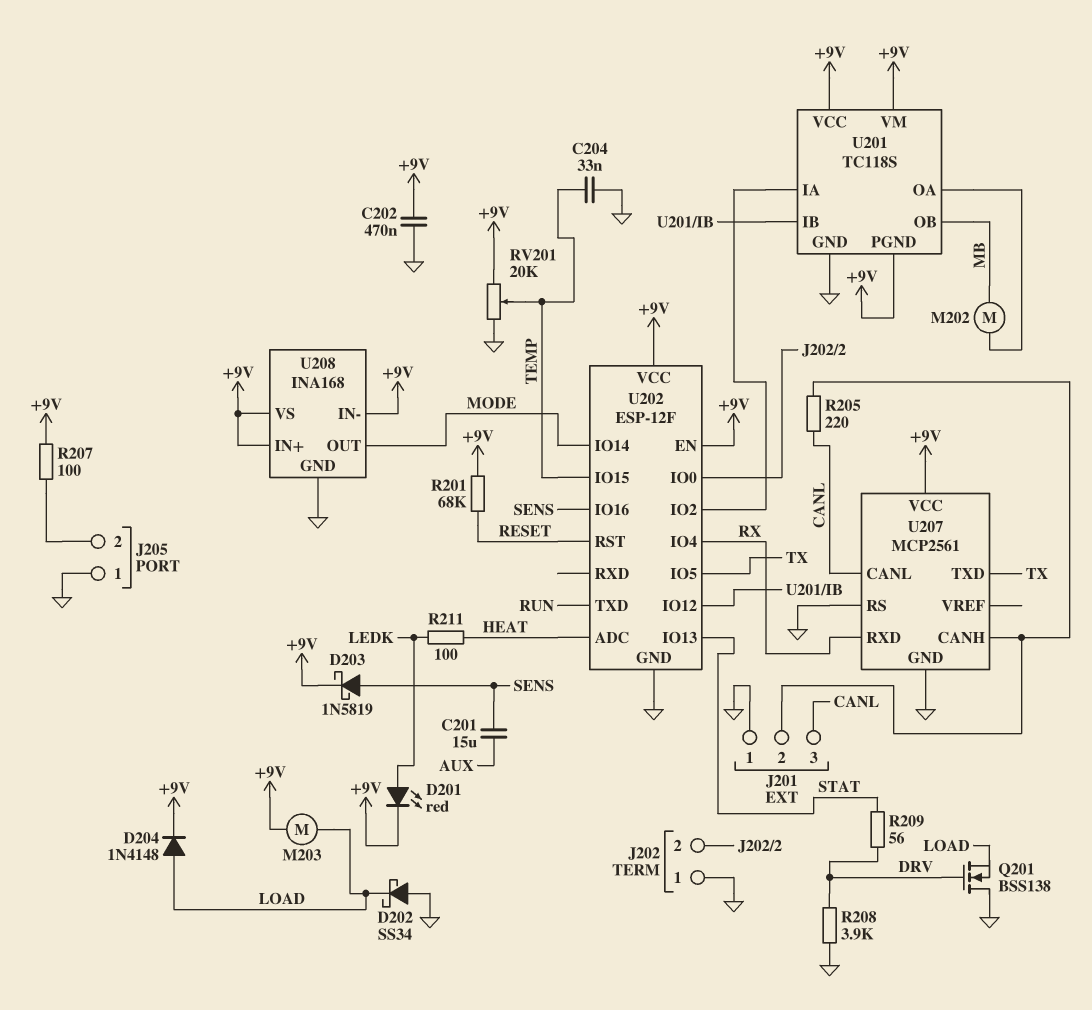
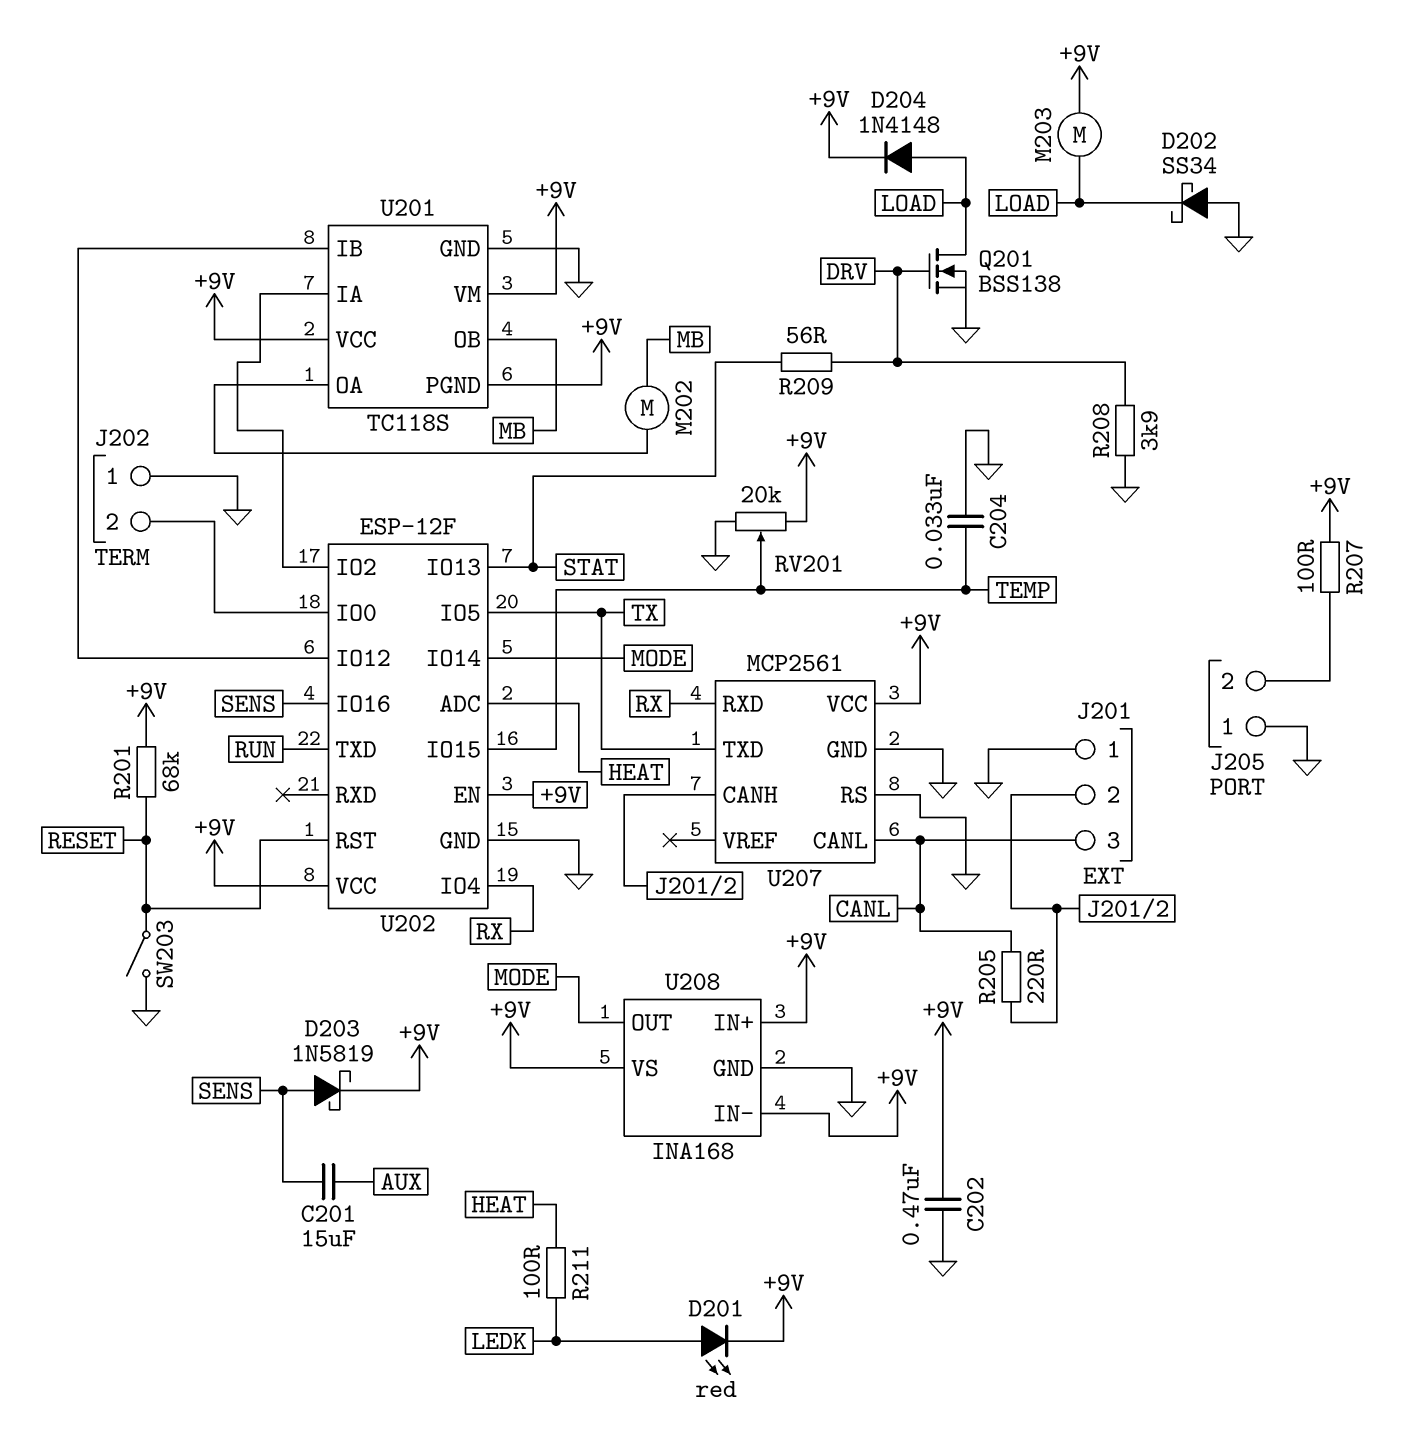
Q201: NMOS BSS138 (G DRV, D GND, S LOAD) -> NMOS BSS138 (G DRV, D LOAD, S GND)
SW203: none -> switch (GND, RESET)

